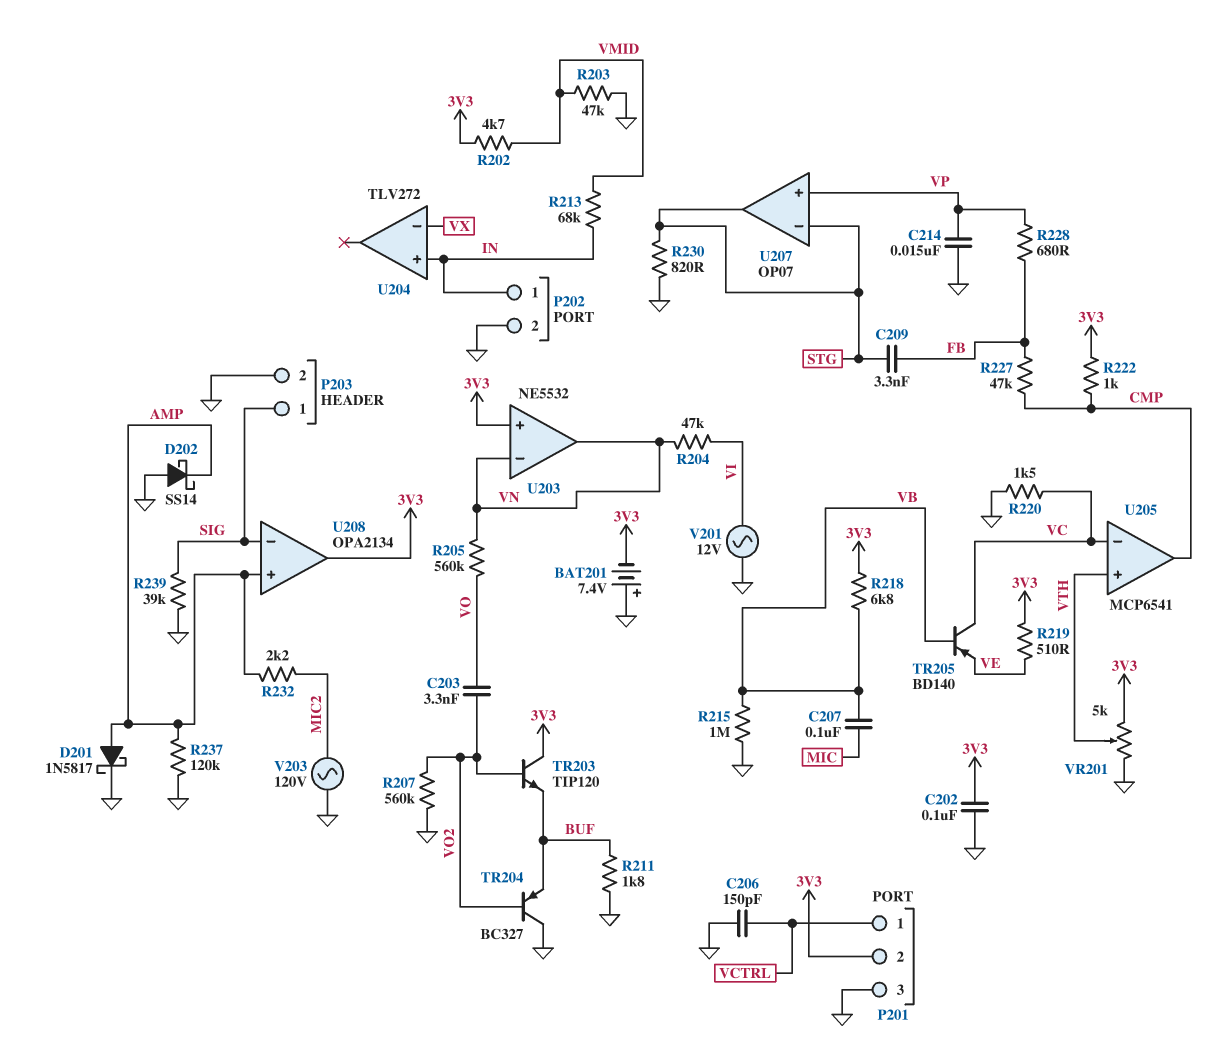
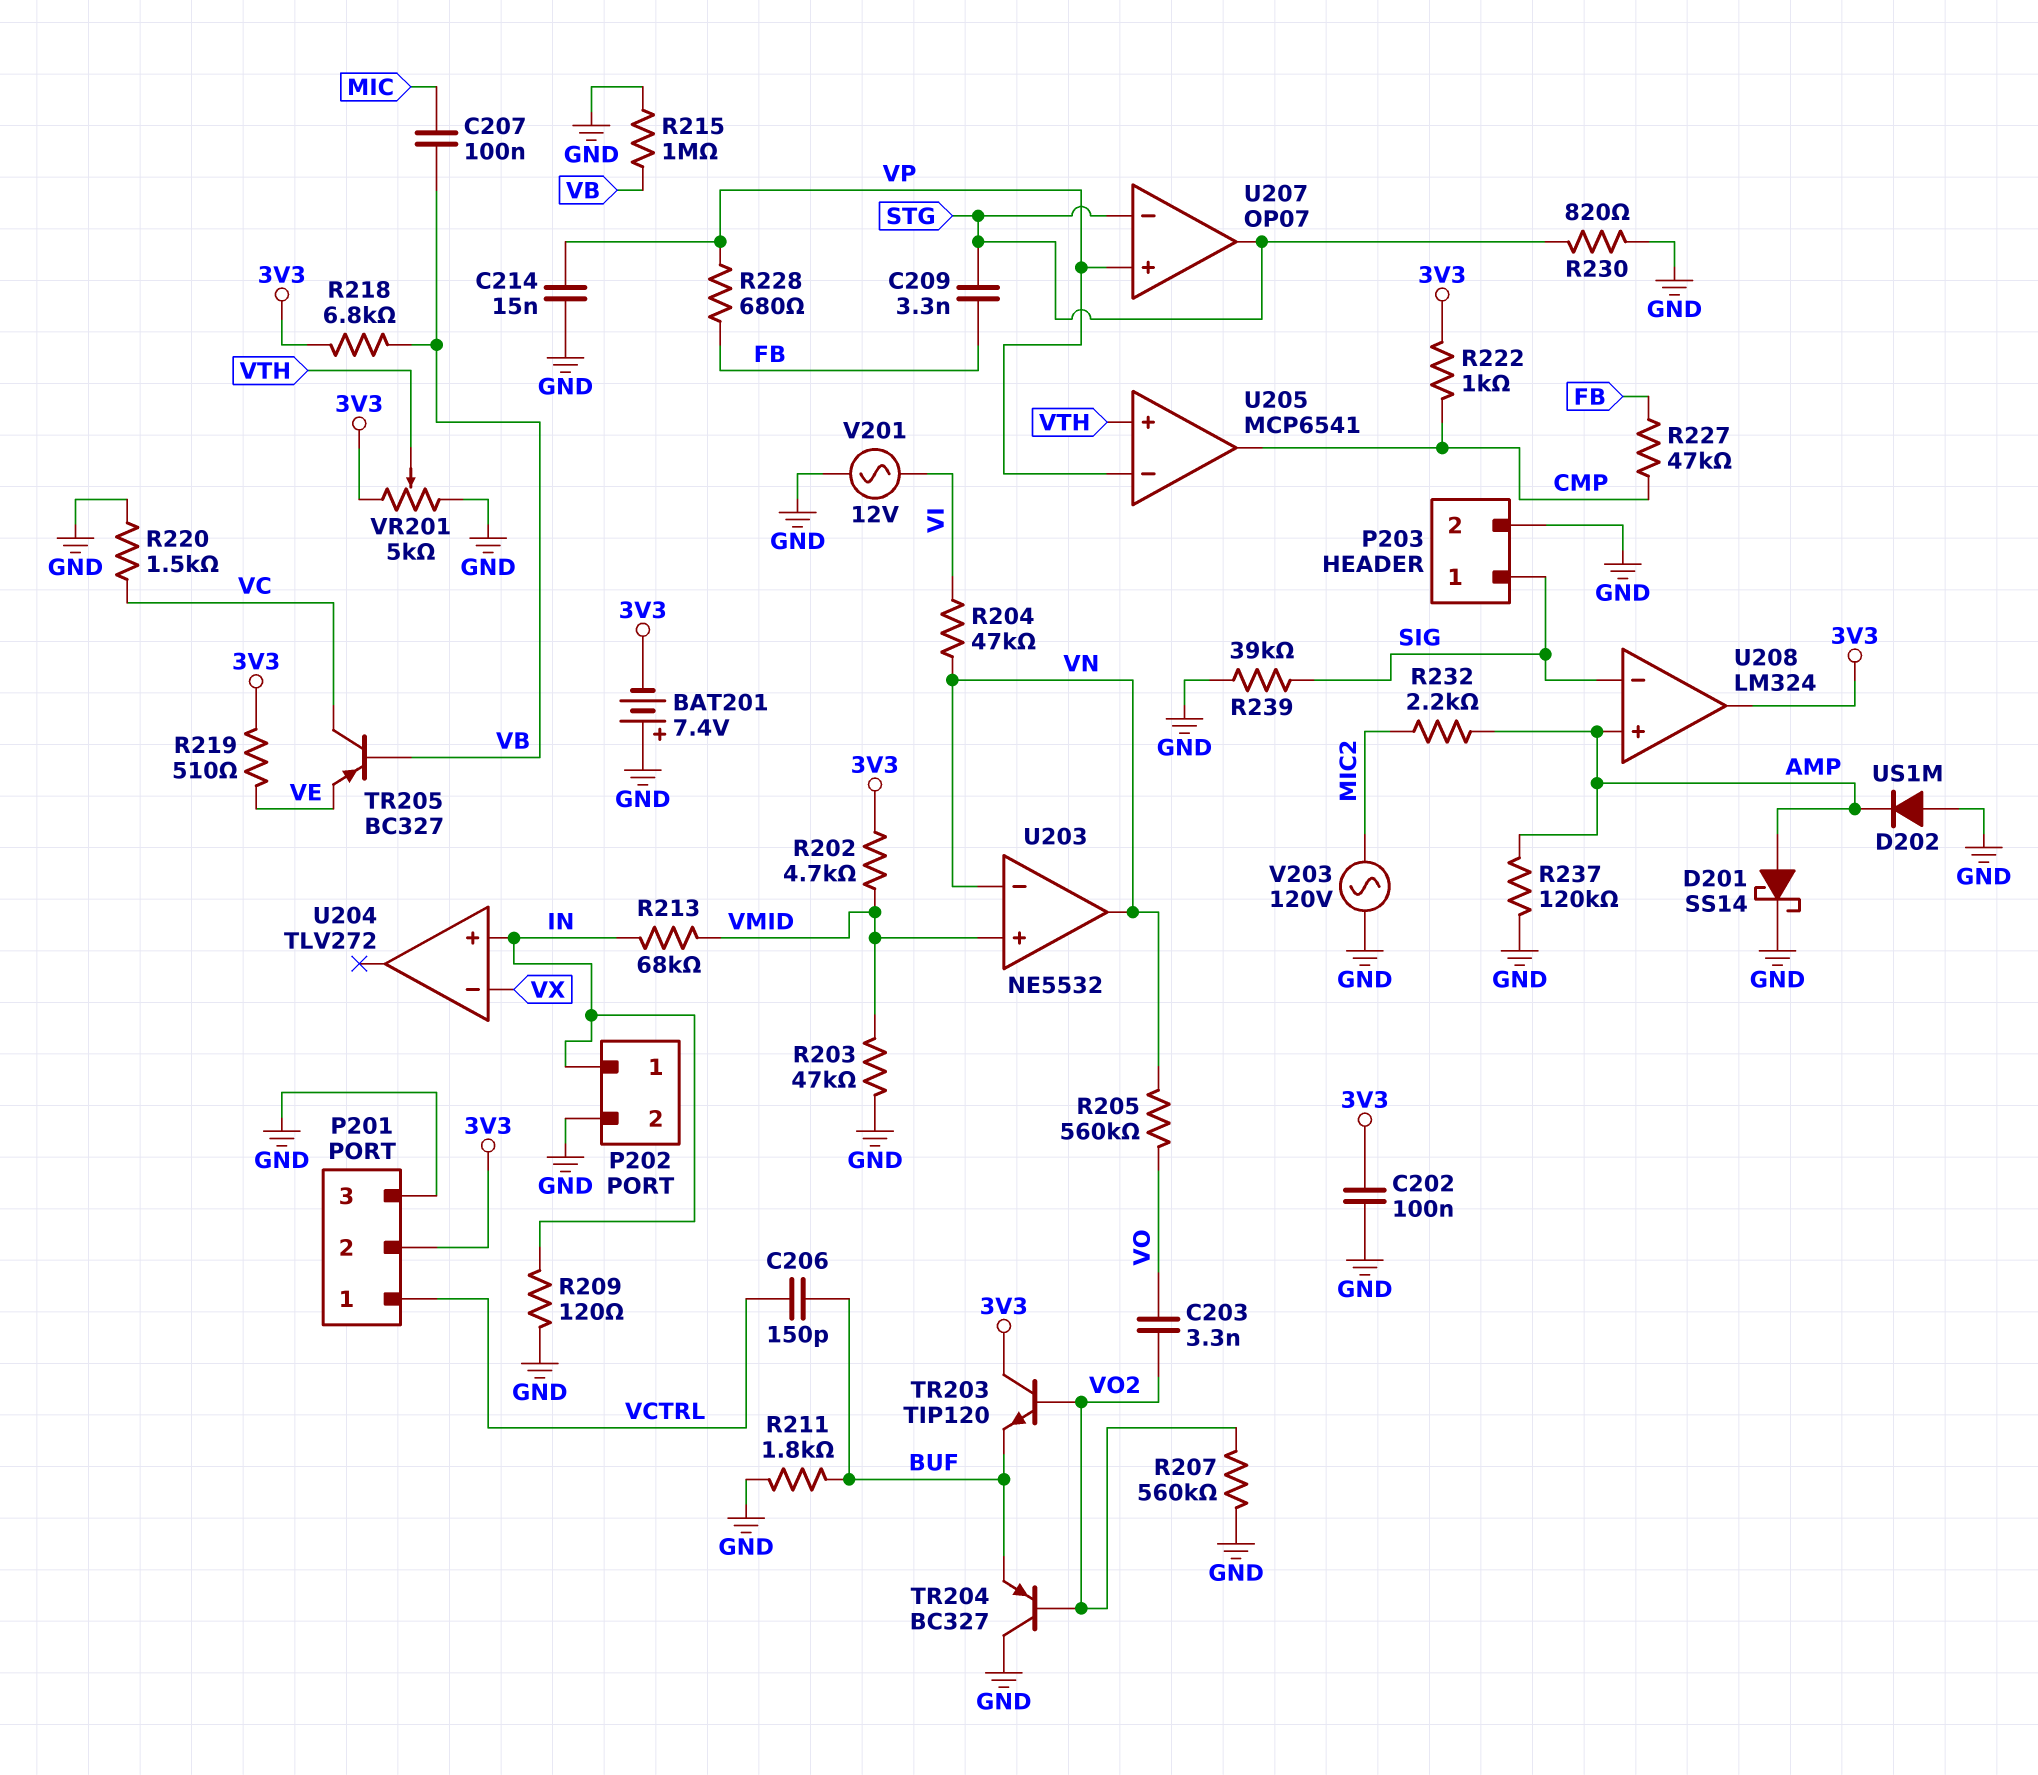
C206: 150pF (GND, VCTRL) -> 150pF (BUF, VCTRL)
D201: schottky 1N5817 (A AMP, K GND) -> schottky SS14 (A AMP, K GND)
D202: schottky SS14 (A GND, K AMP) -> diode US1M (A GND, K AMP)
R209: none -> 120 (GND, IN)
TR205: PNP BD140 (B VB, C VC, E VE) -> PNP BC327 (B VB, C VC, E VE)
U203 pin in+: 3V3 -> VMID
U205 pin in-: VC -> VP
U208: OPA2134 -> LM324

